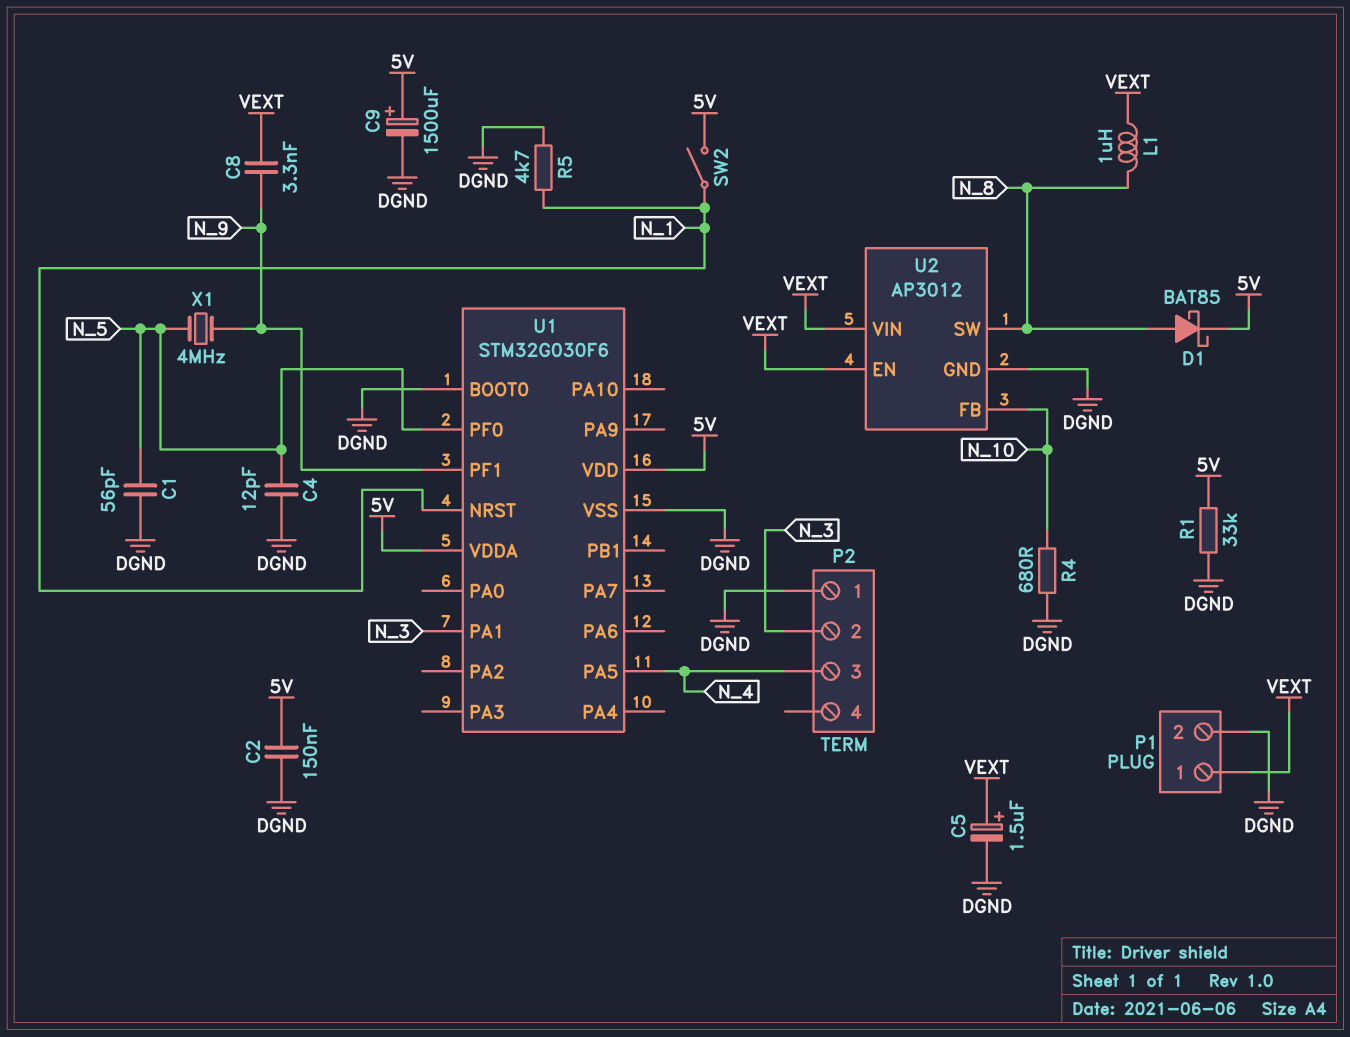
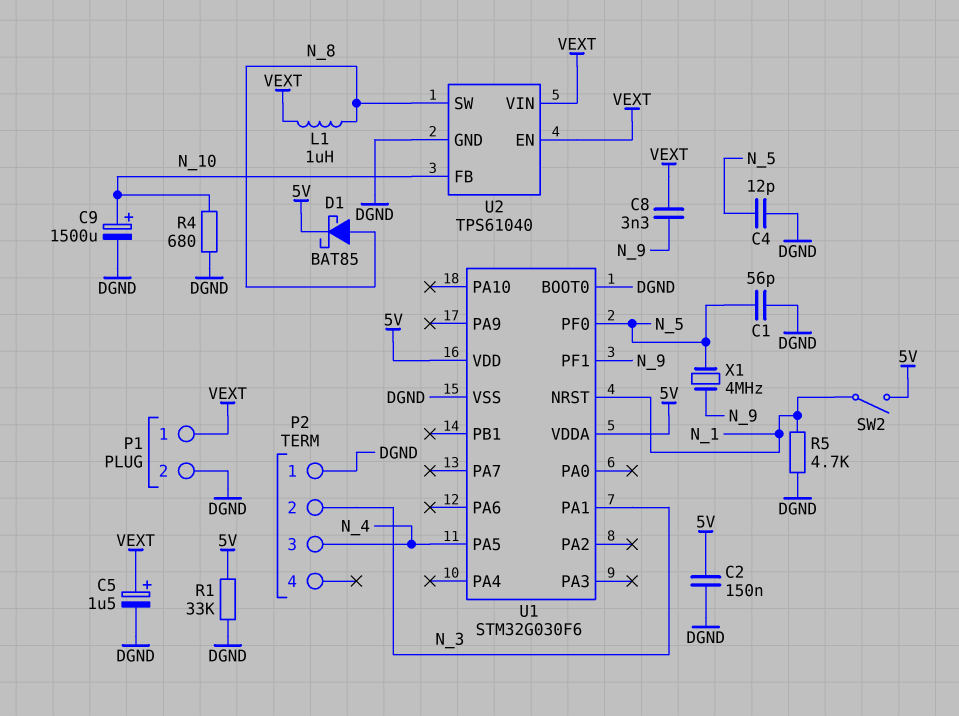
C9: 1500uF (plus 5V, minus DGND) -> 1500uF (plus N_10, minus DGND)
U2: AP3012 -> TPS61040

